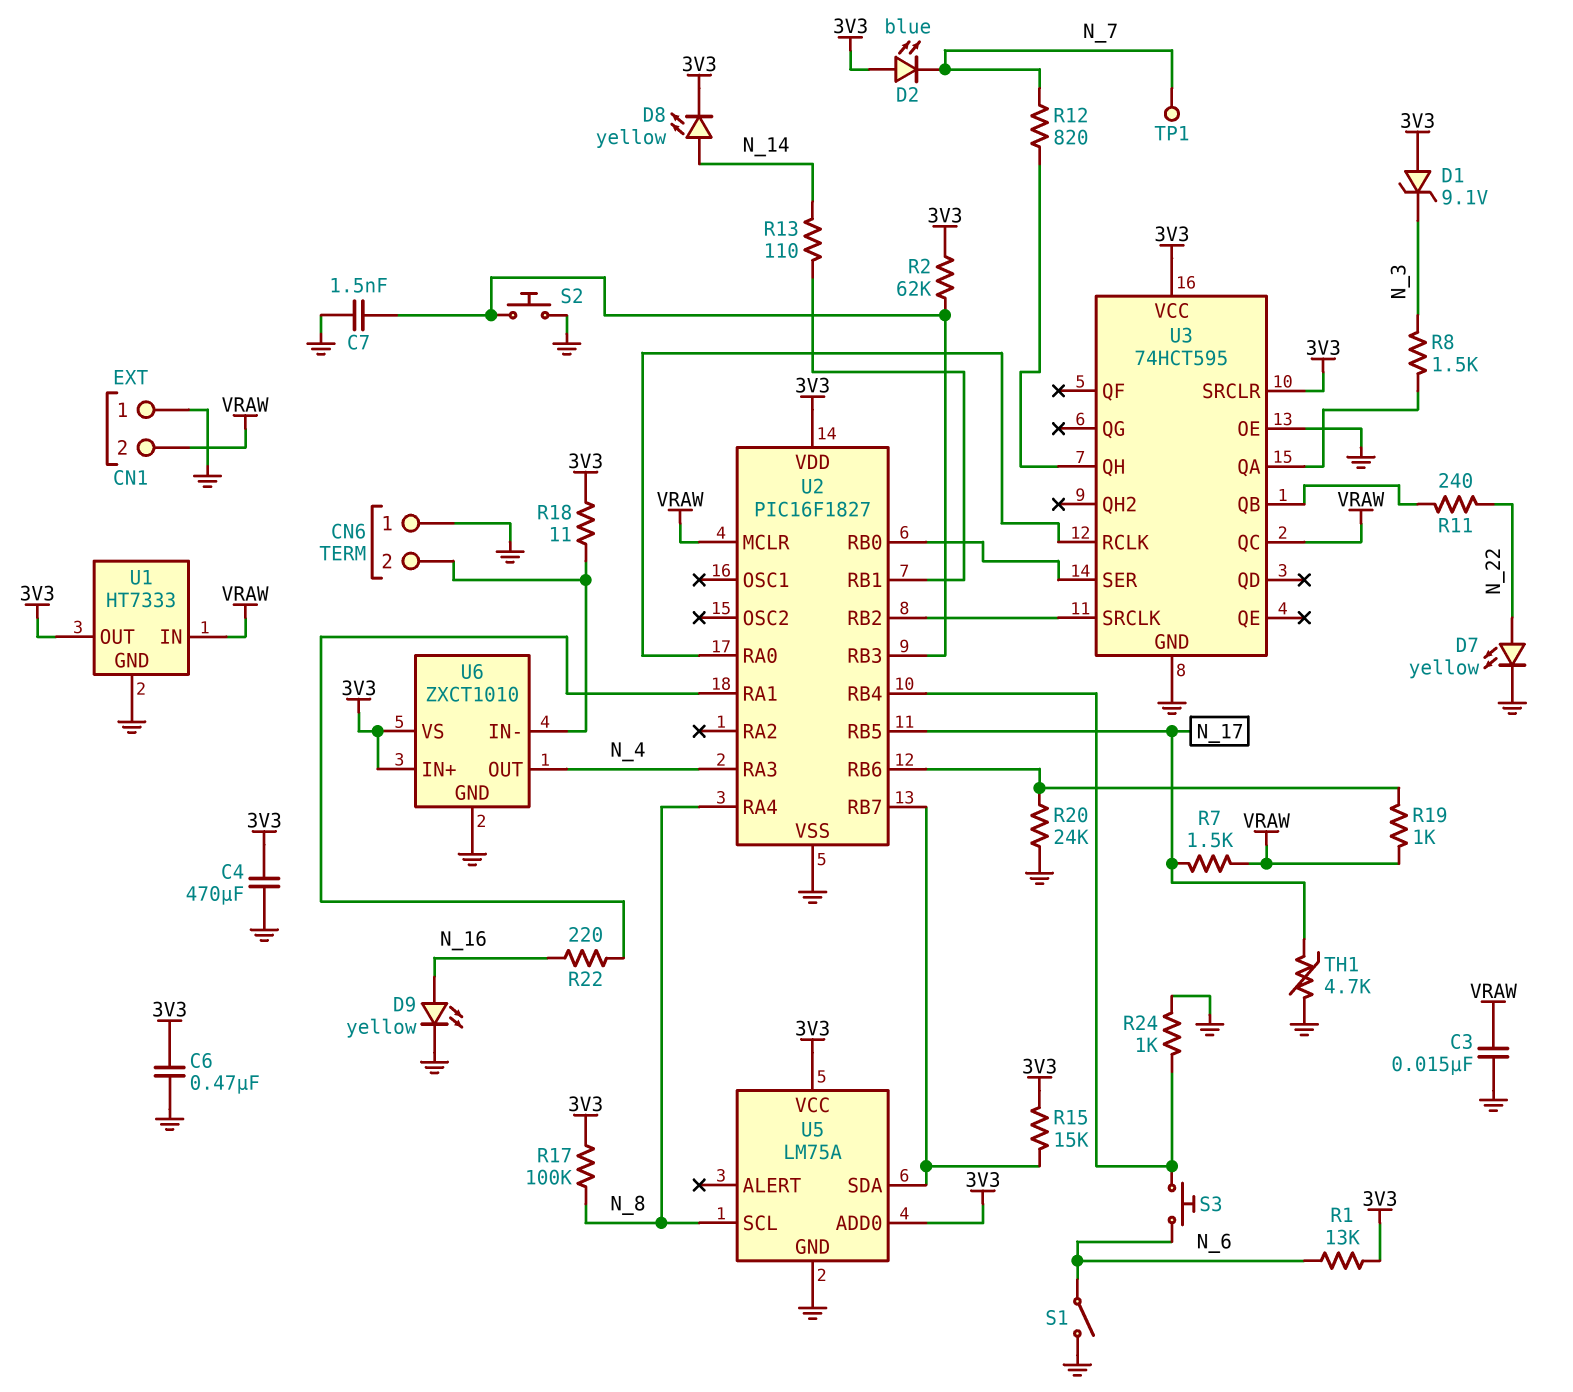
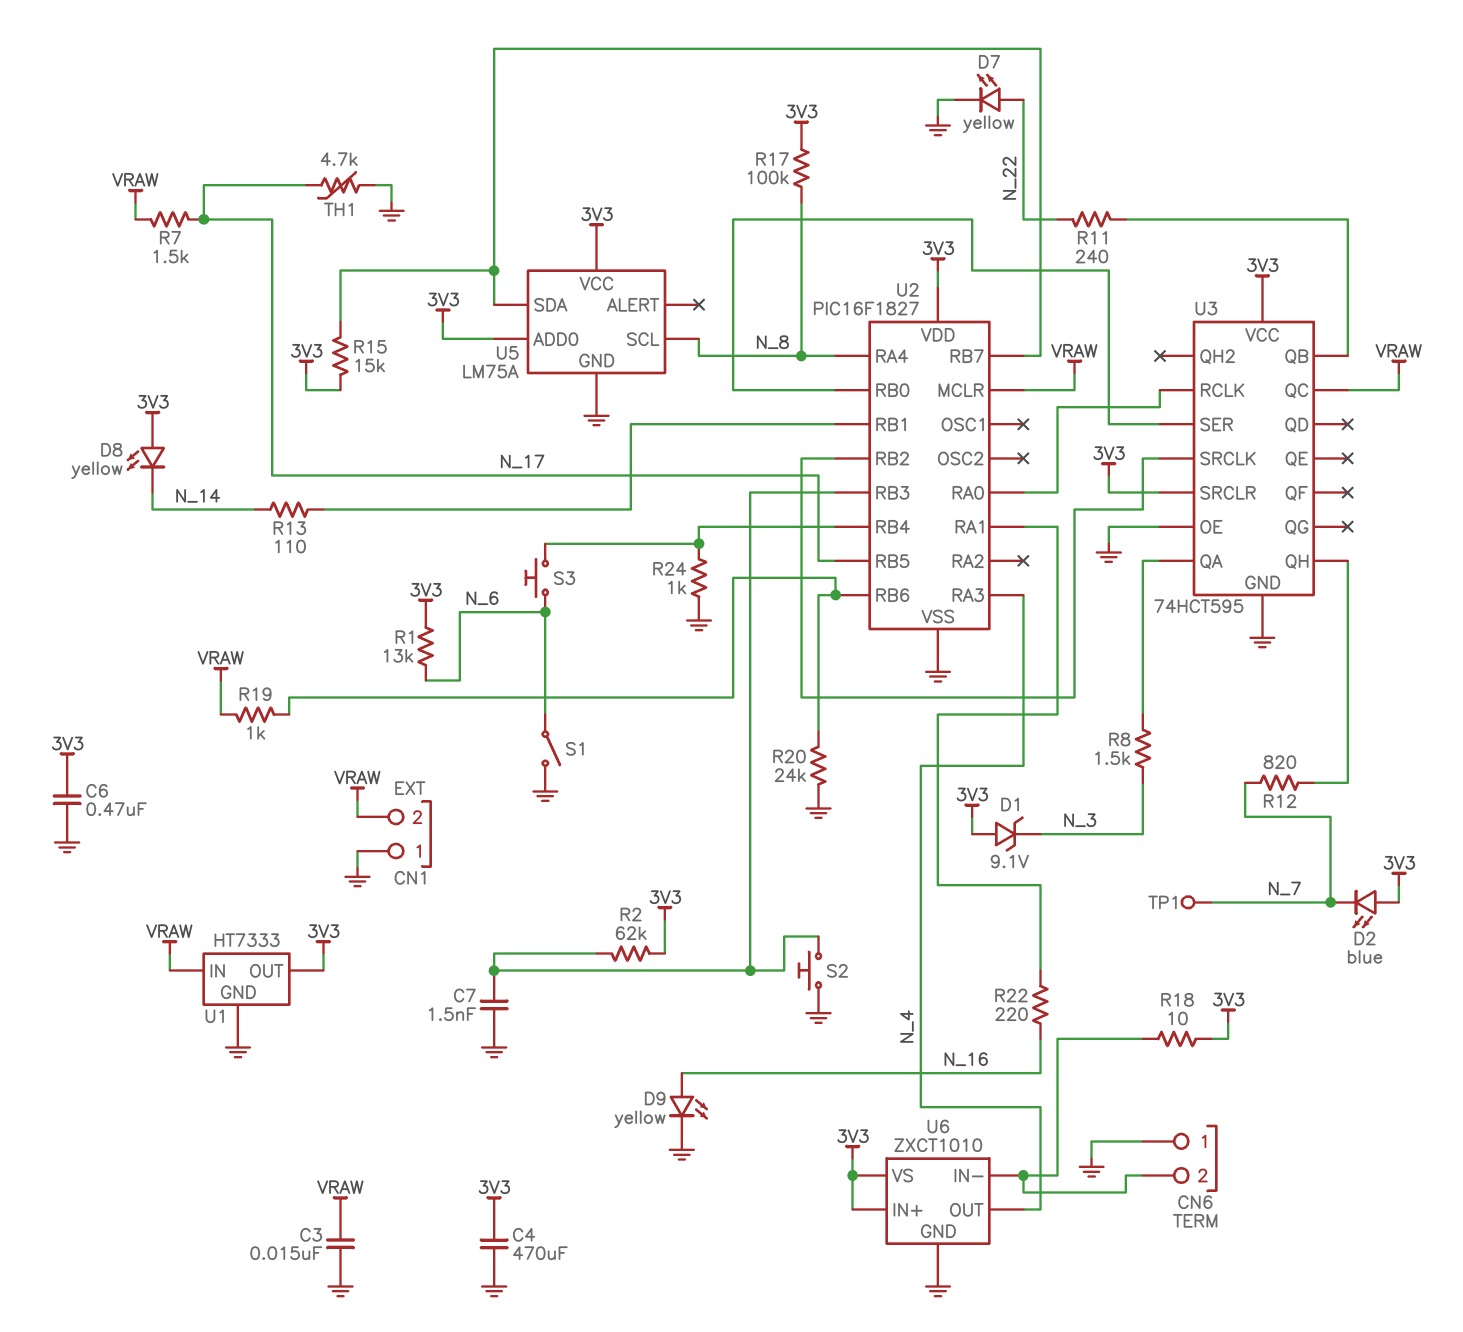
D8: LED yellow (A N_14, K 3V3) -> LED yellow (A 3V3, K N_14)
R18: 11 (3V3, CN6/2) -> 10 (3V3, CN6/2)

